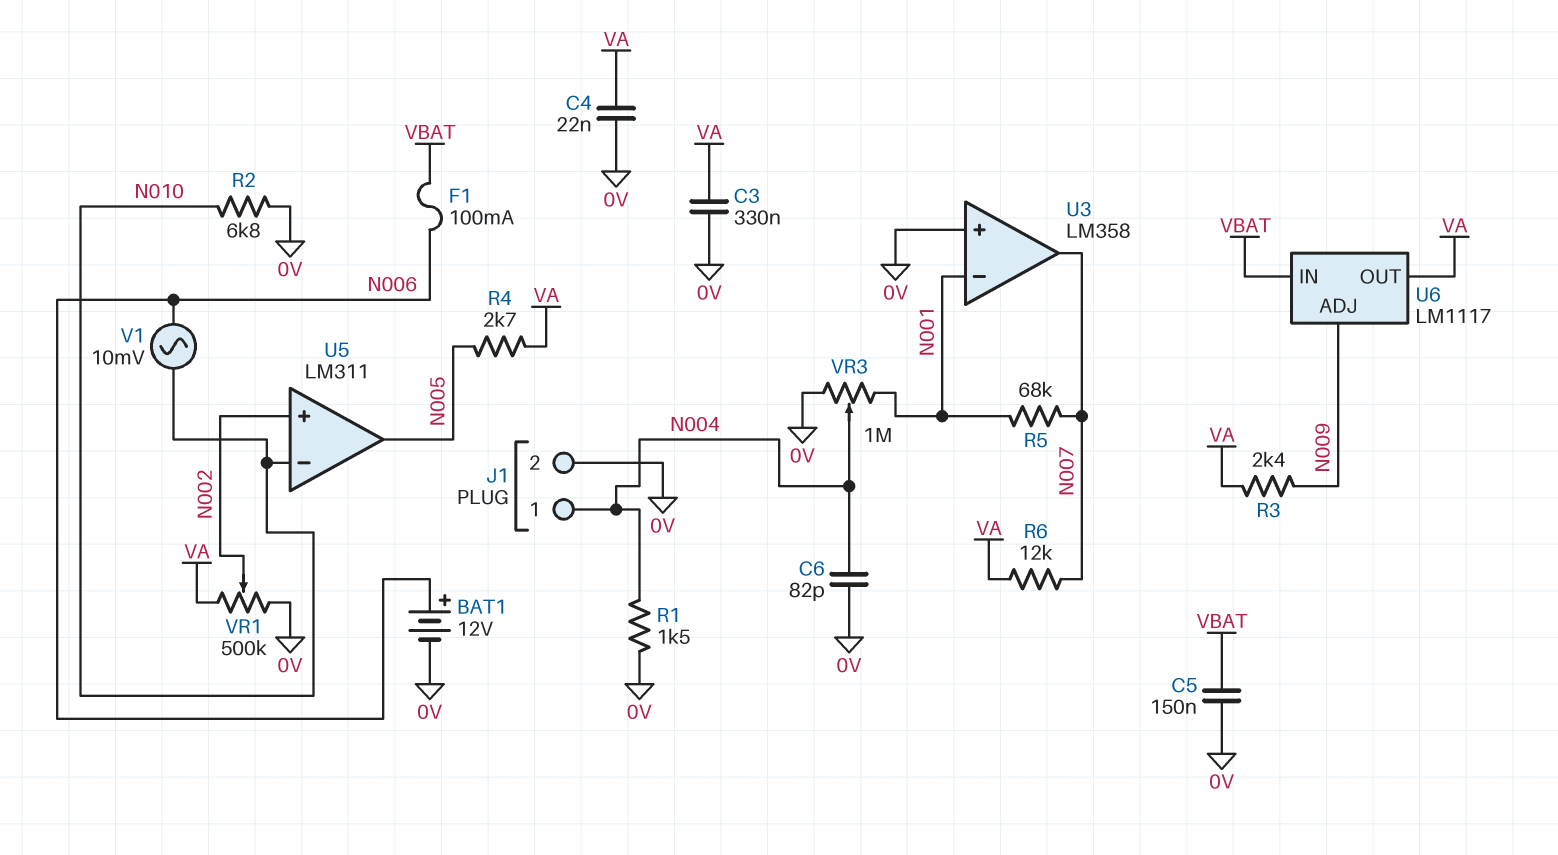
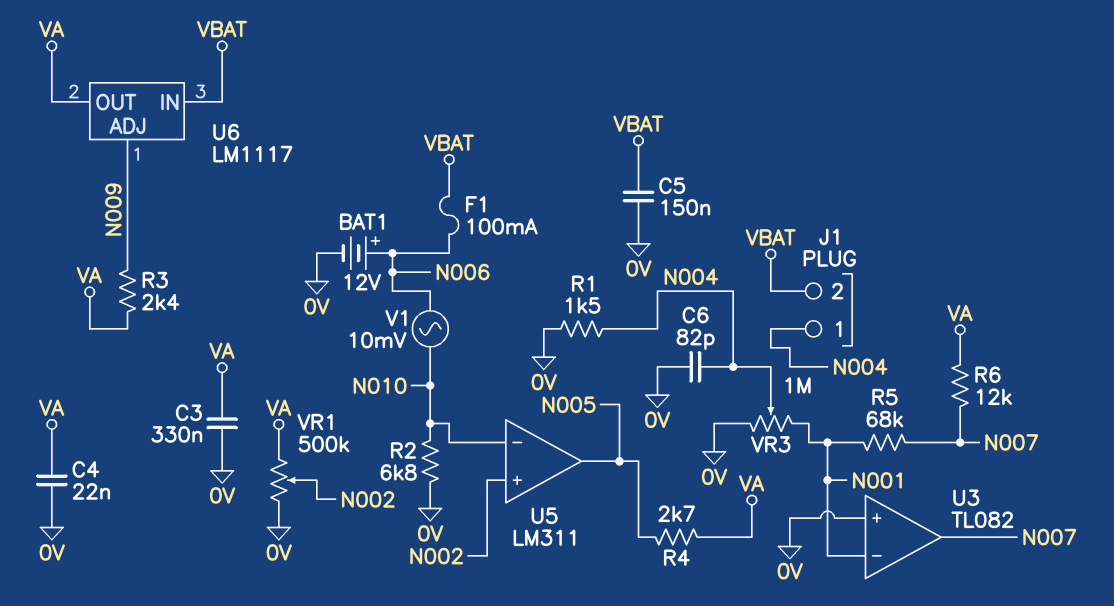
J1 pin 2: 0V -> VBAT
U3: LM358 -> TL082

